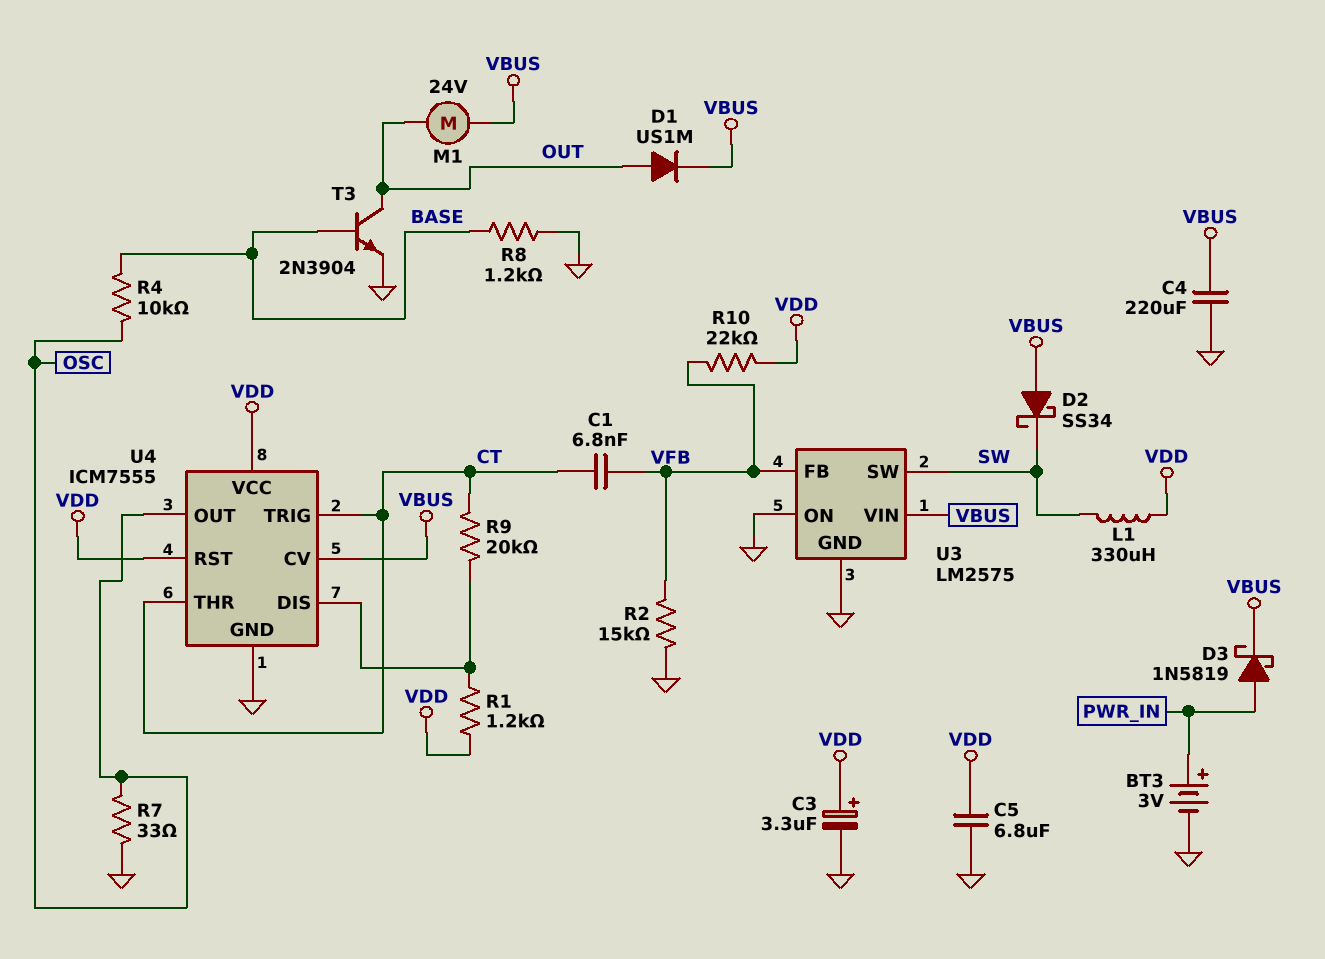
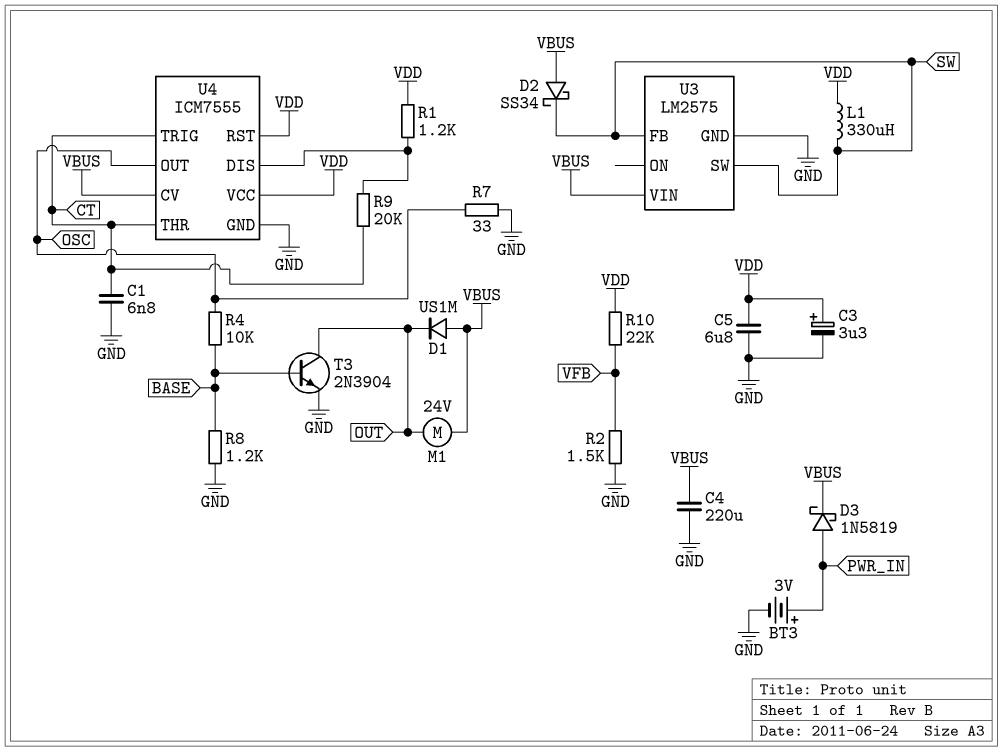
C1: 6.8nF (CT, VFB) -> 6.8nF (CT, GND)
D1: diode US1M (A OUT, K VBUS) -> diode US1M (A VBUS, K OUT)
R2: 15k (GND, VFB) -> 1.5k (GND, VFB)
U3 pin FB: VFB -> SW
U3 pin ON: GND -> none

